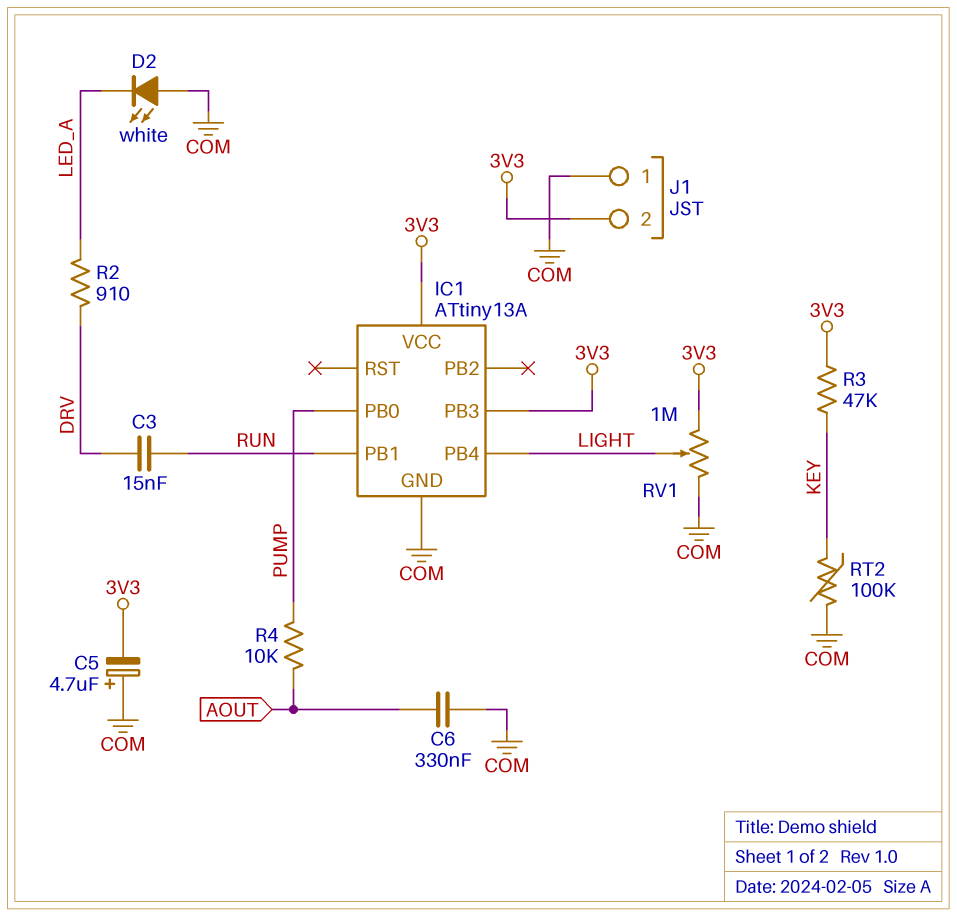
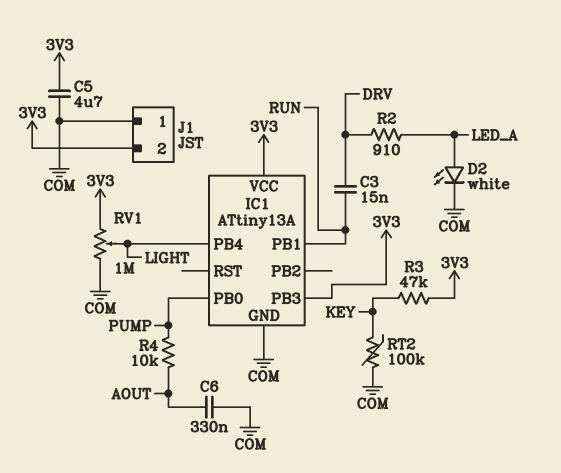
C5: 4.7uF (plus COM, minus 3V3) -> 4.7uF (3V3, COM)
D2: LED white (A COM, K LED_A) -> LED white (A LED_A, K COM)

